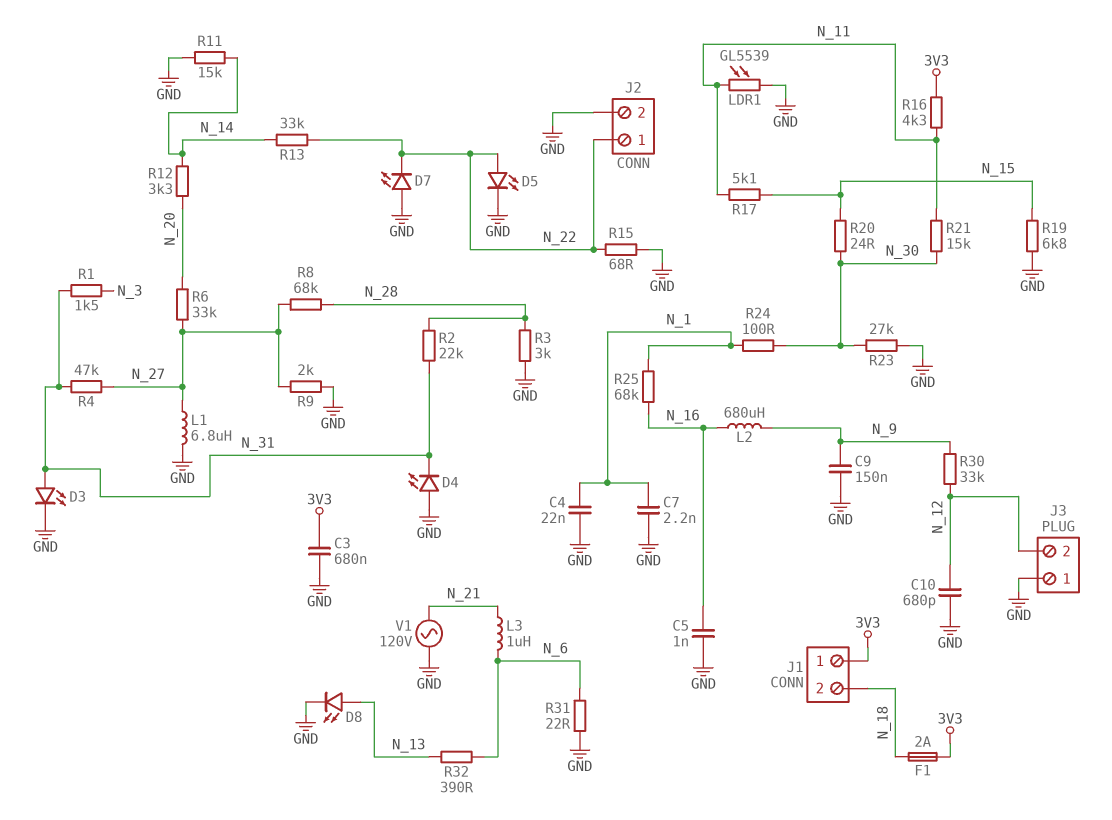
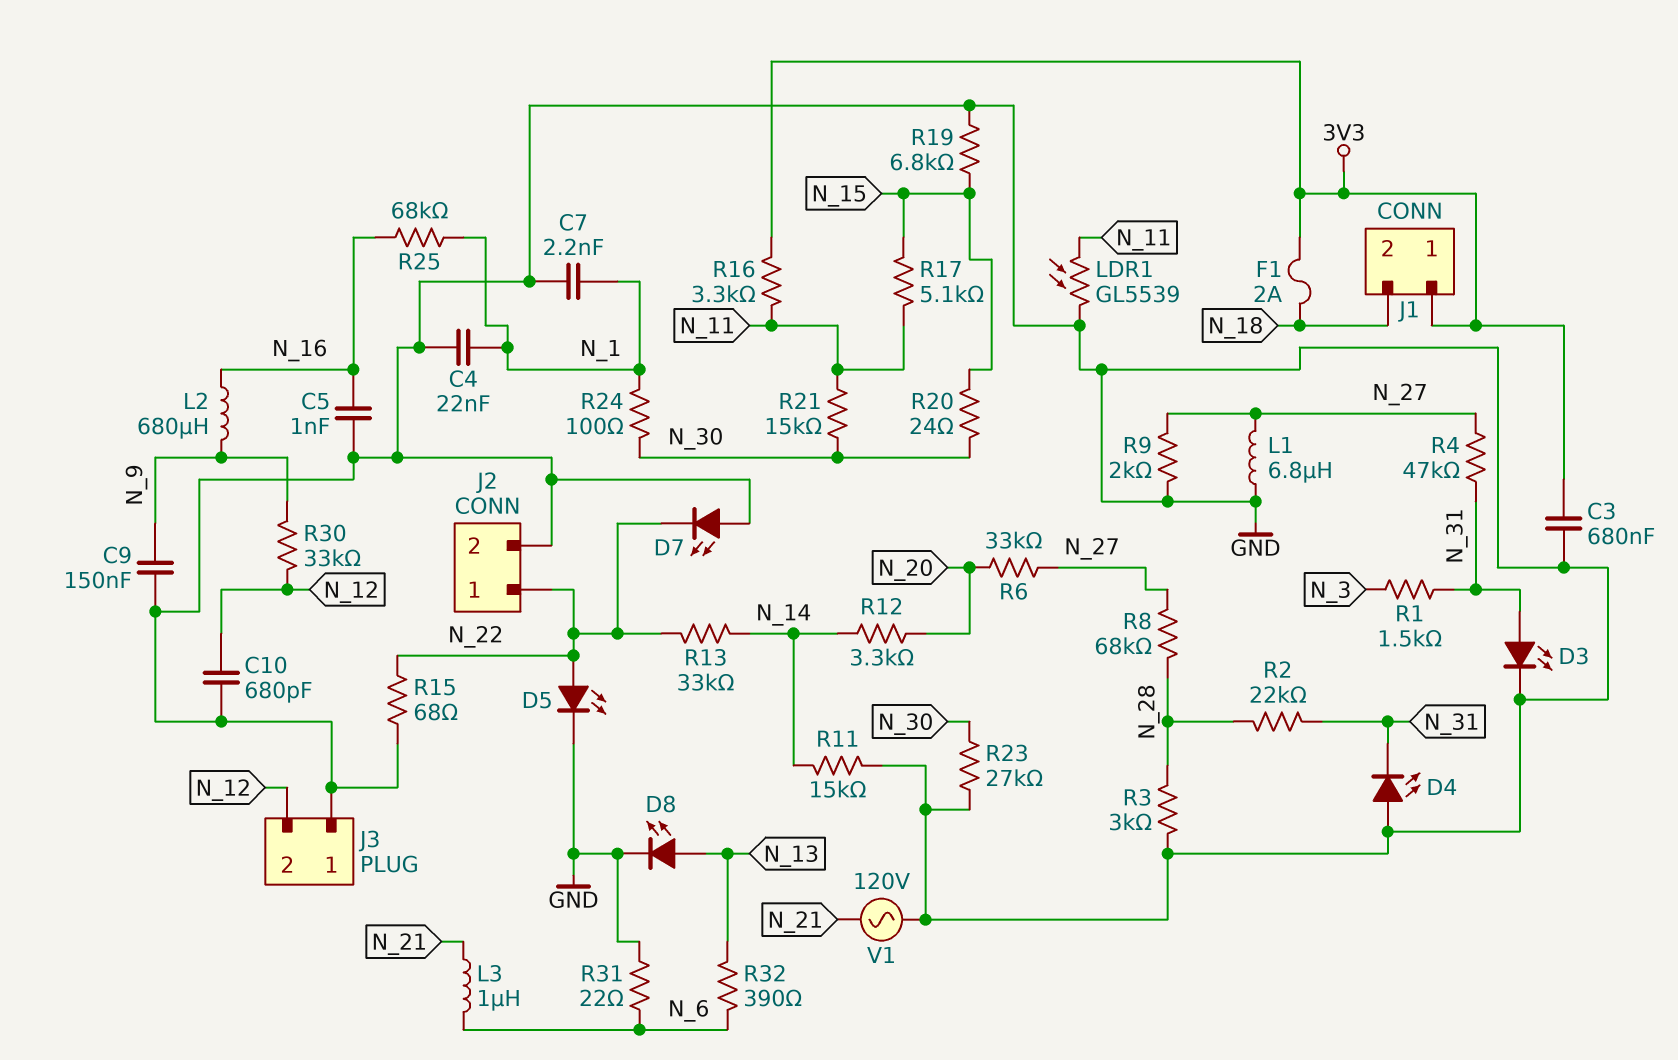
R16: 4.3k (3V3, N_11) -> 3.3k (3V3, N_11)

